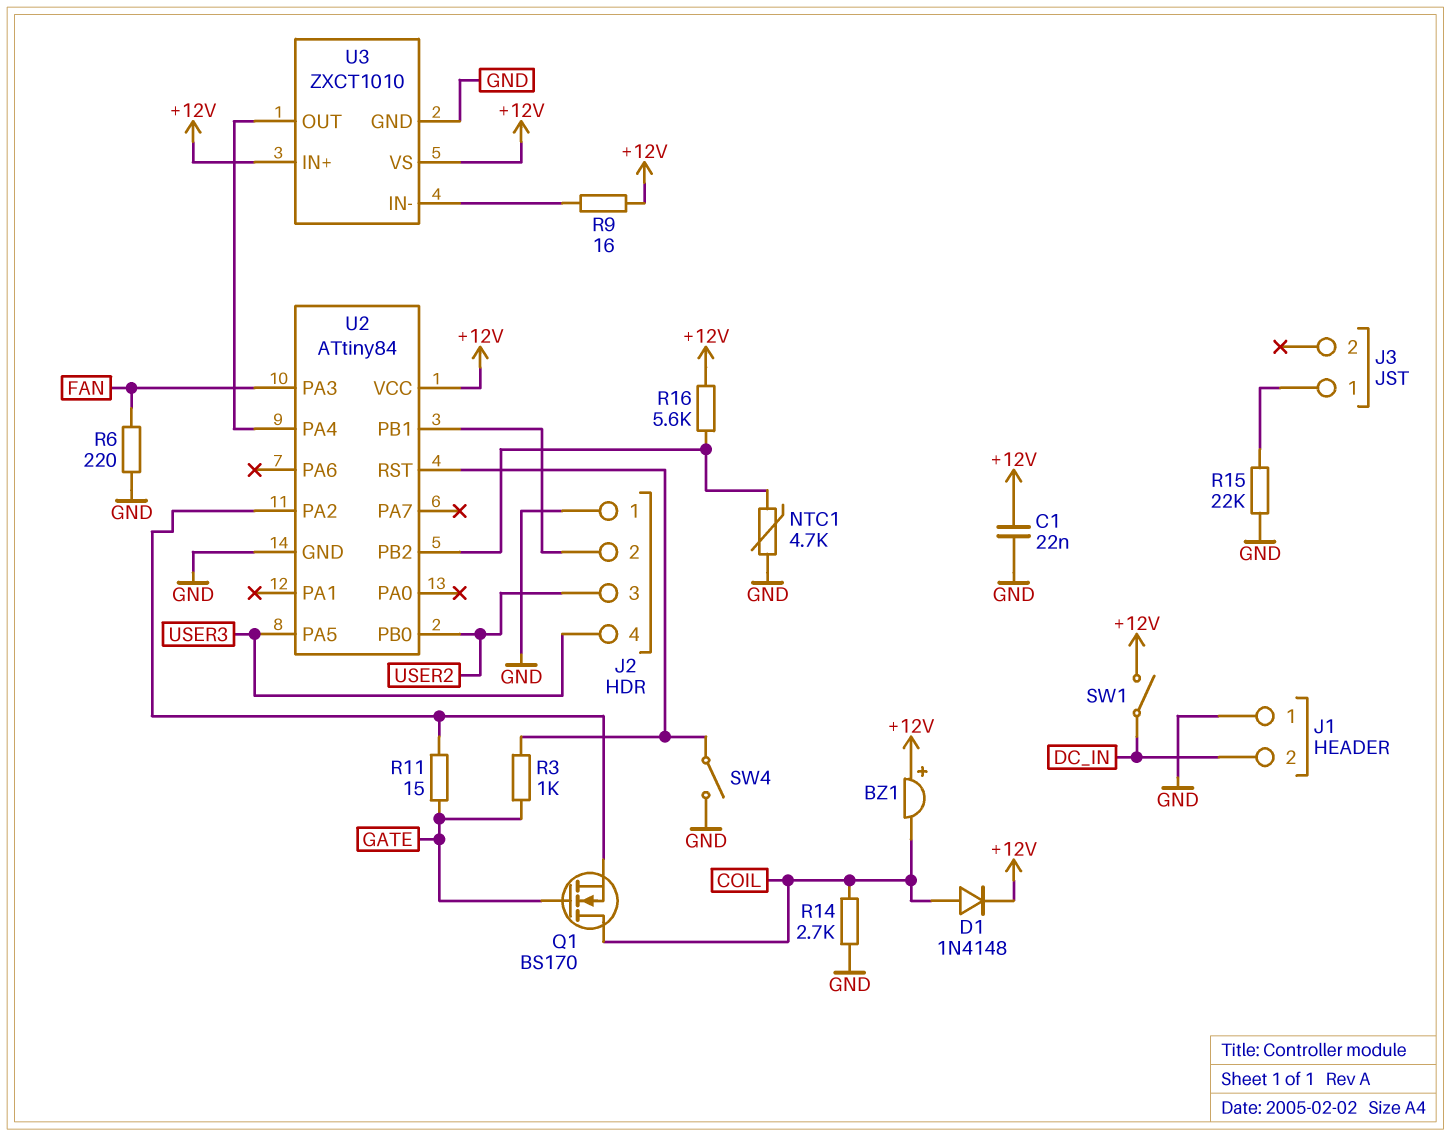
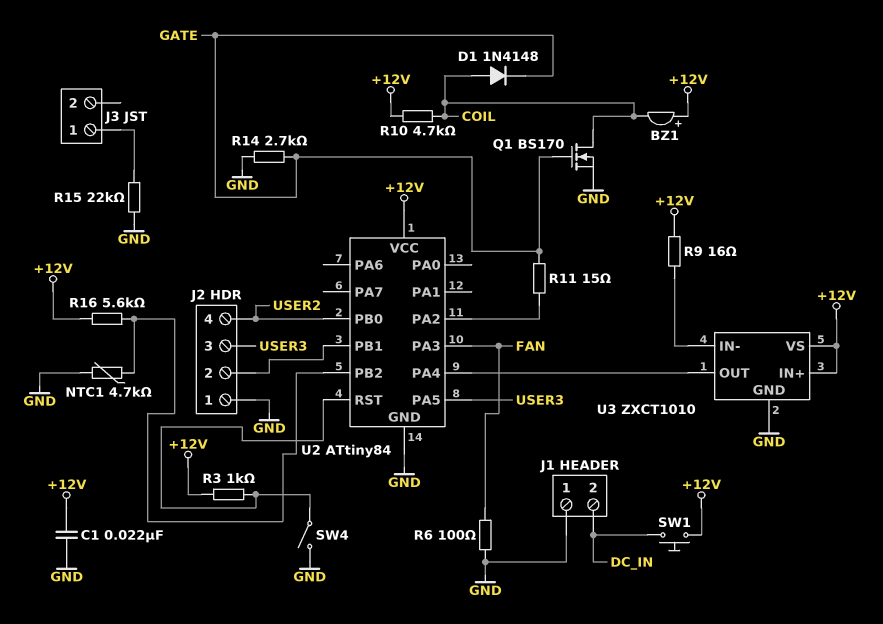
D1: diode 1N4148 (A COIL, K +12V) -> diode 1N4148 (A COIL, K GATE)
J2 pin 3: USER2 -> USER3
J2 pin 4: USER3 -> USER2
Q1: NMOS BS170 (G GATE, D COIL, S U2/PA2) -> NMOS BS170 (G GATE, D COIL, S GND)
R3: 1k (GATE, U2/RST) -> 1k (+12V, U2/RST)
R6: 220 (FAN, GND) -> 100 (FAN, GND)
R10: none -> 4.7k (+12V, COIL)
R14: 2.7k (COIL, GND) -> 2.7k (GATE, GND)
SW1: switch (+12V, DC_IN) -> button (+12V, DC_IN)

